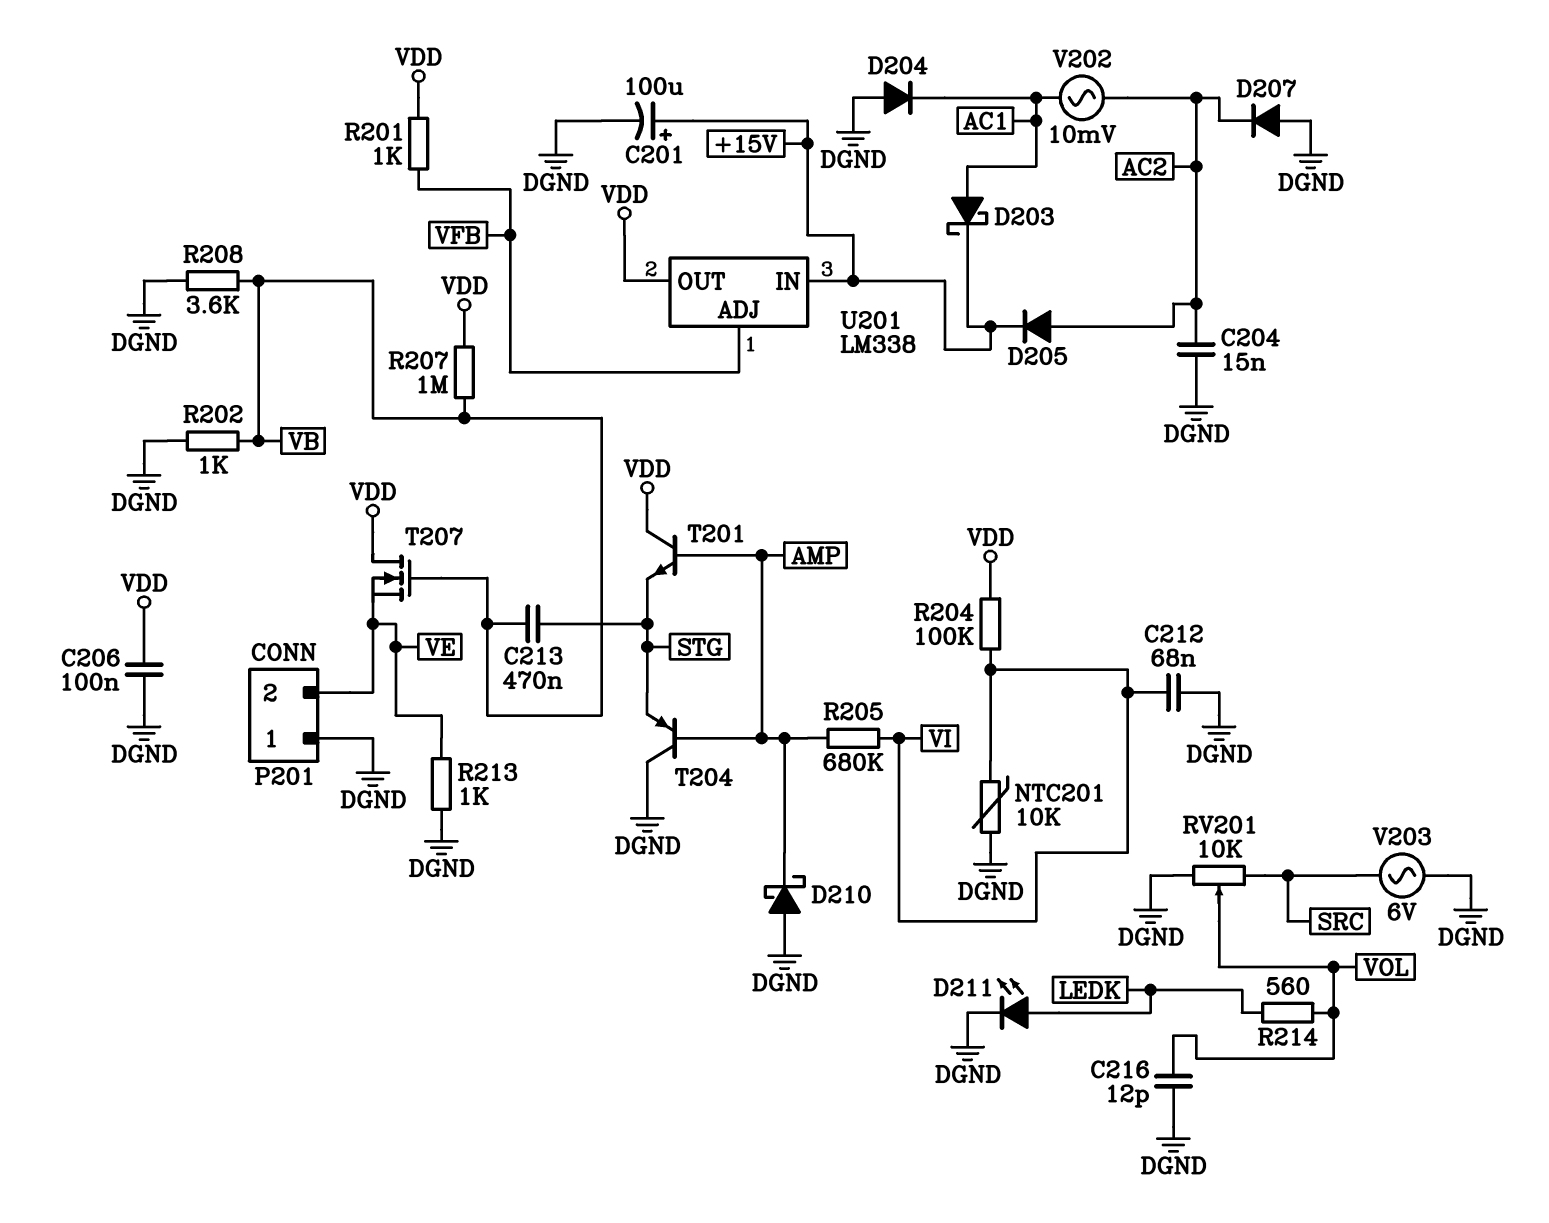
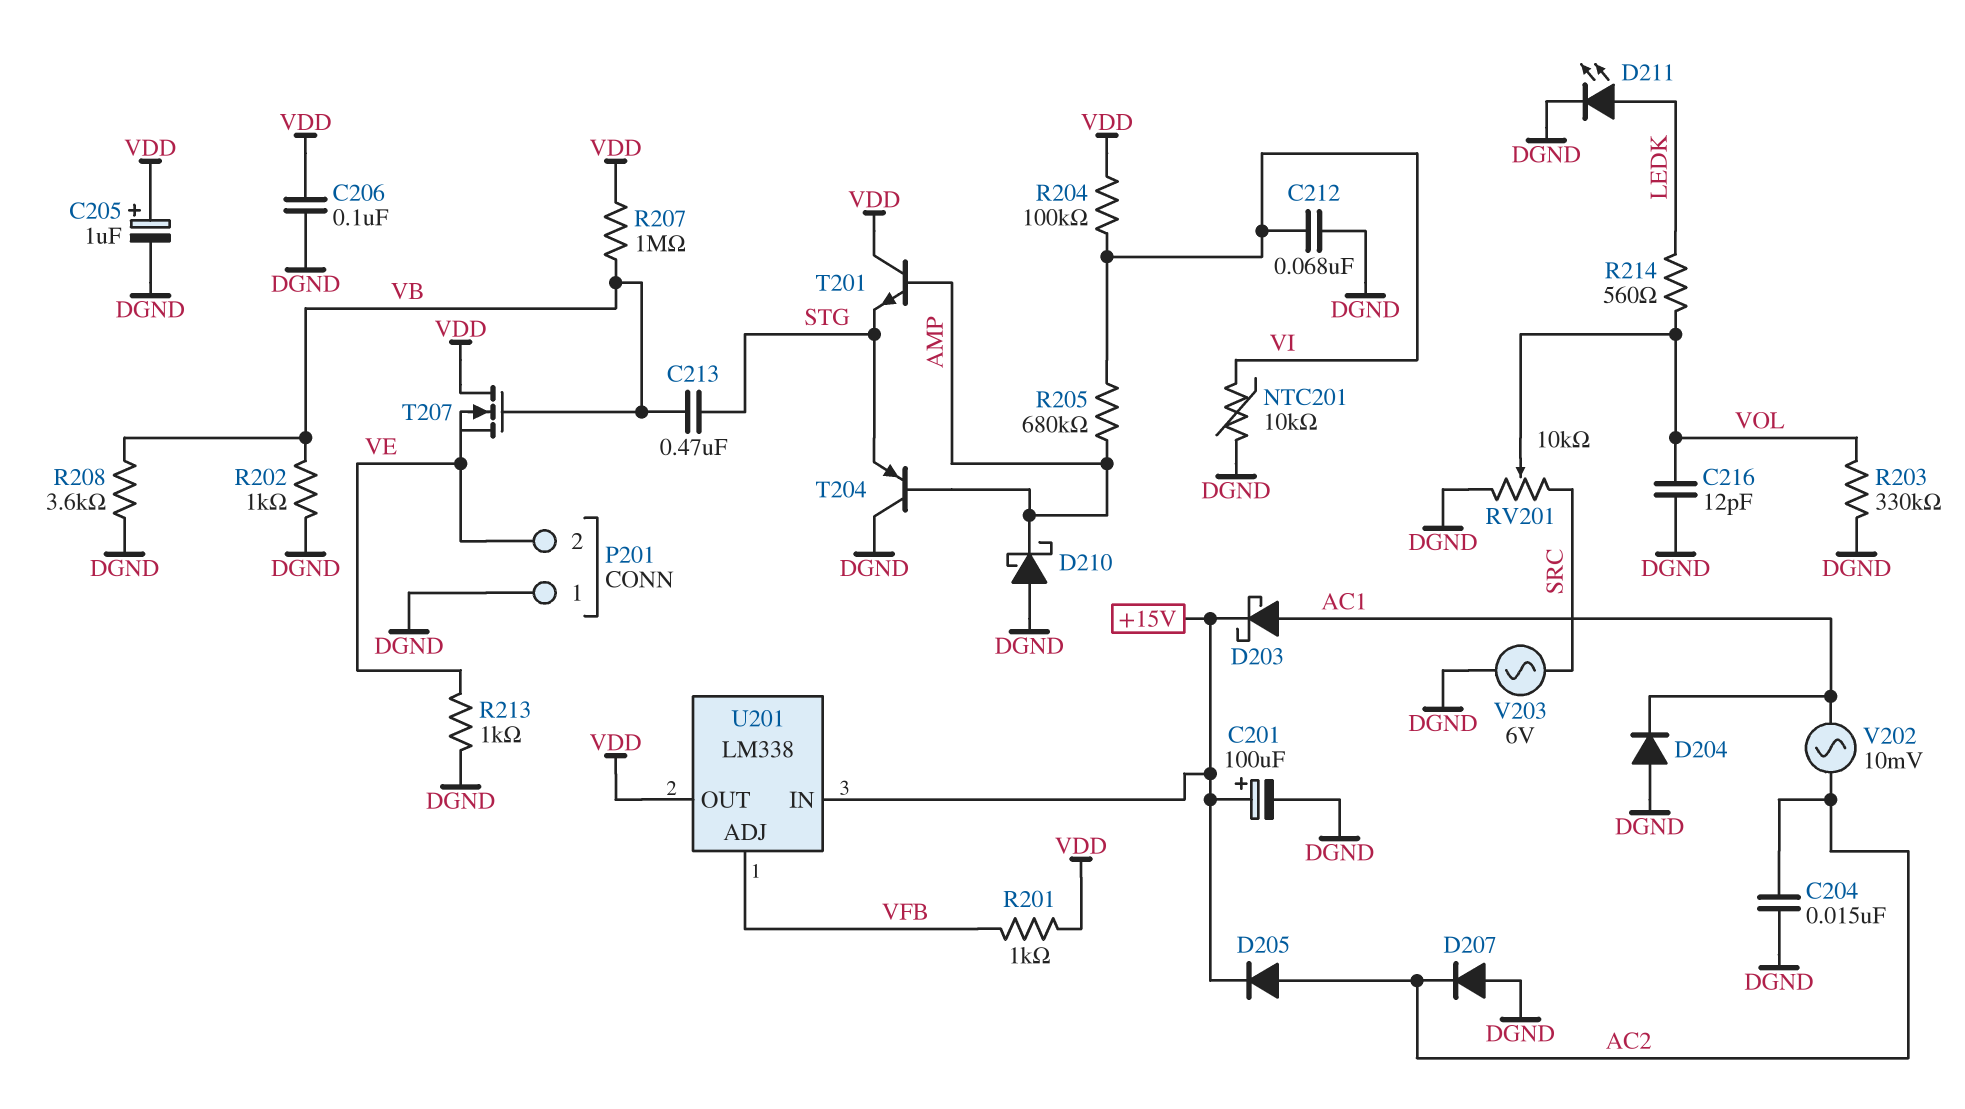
C205: none -> 1uF (plus VDD, minus DGND)
R203: none -> 330k (DGND, VOL)

